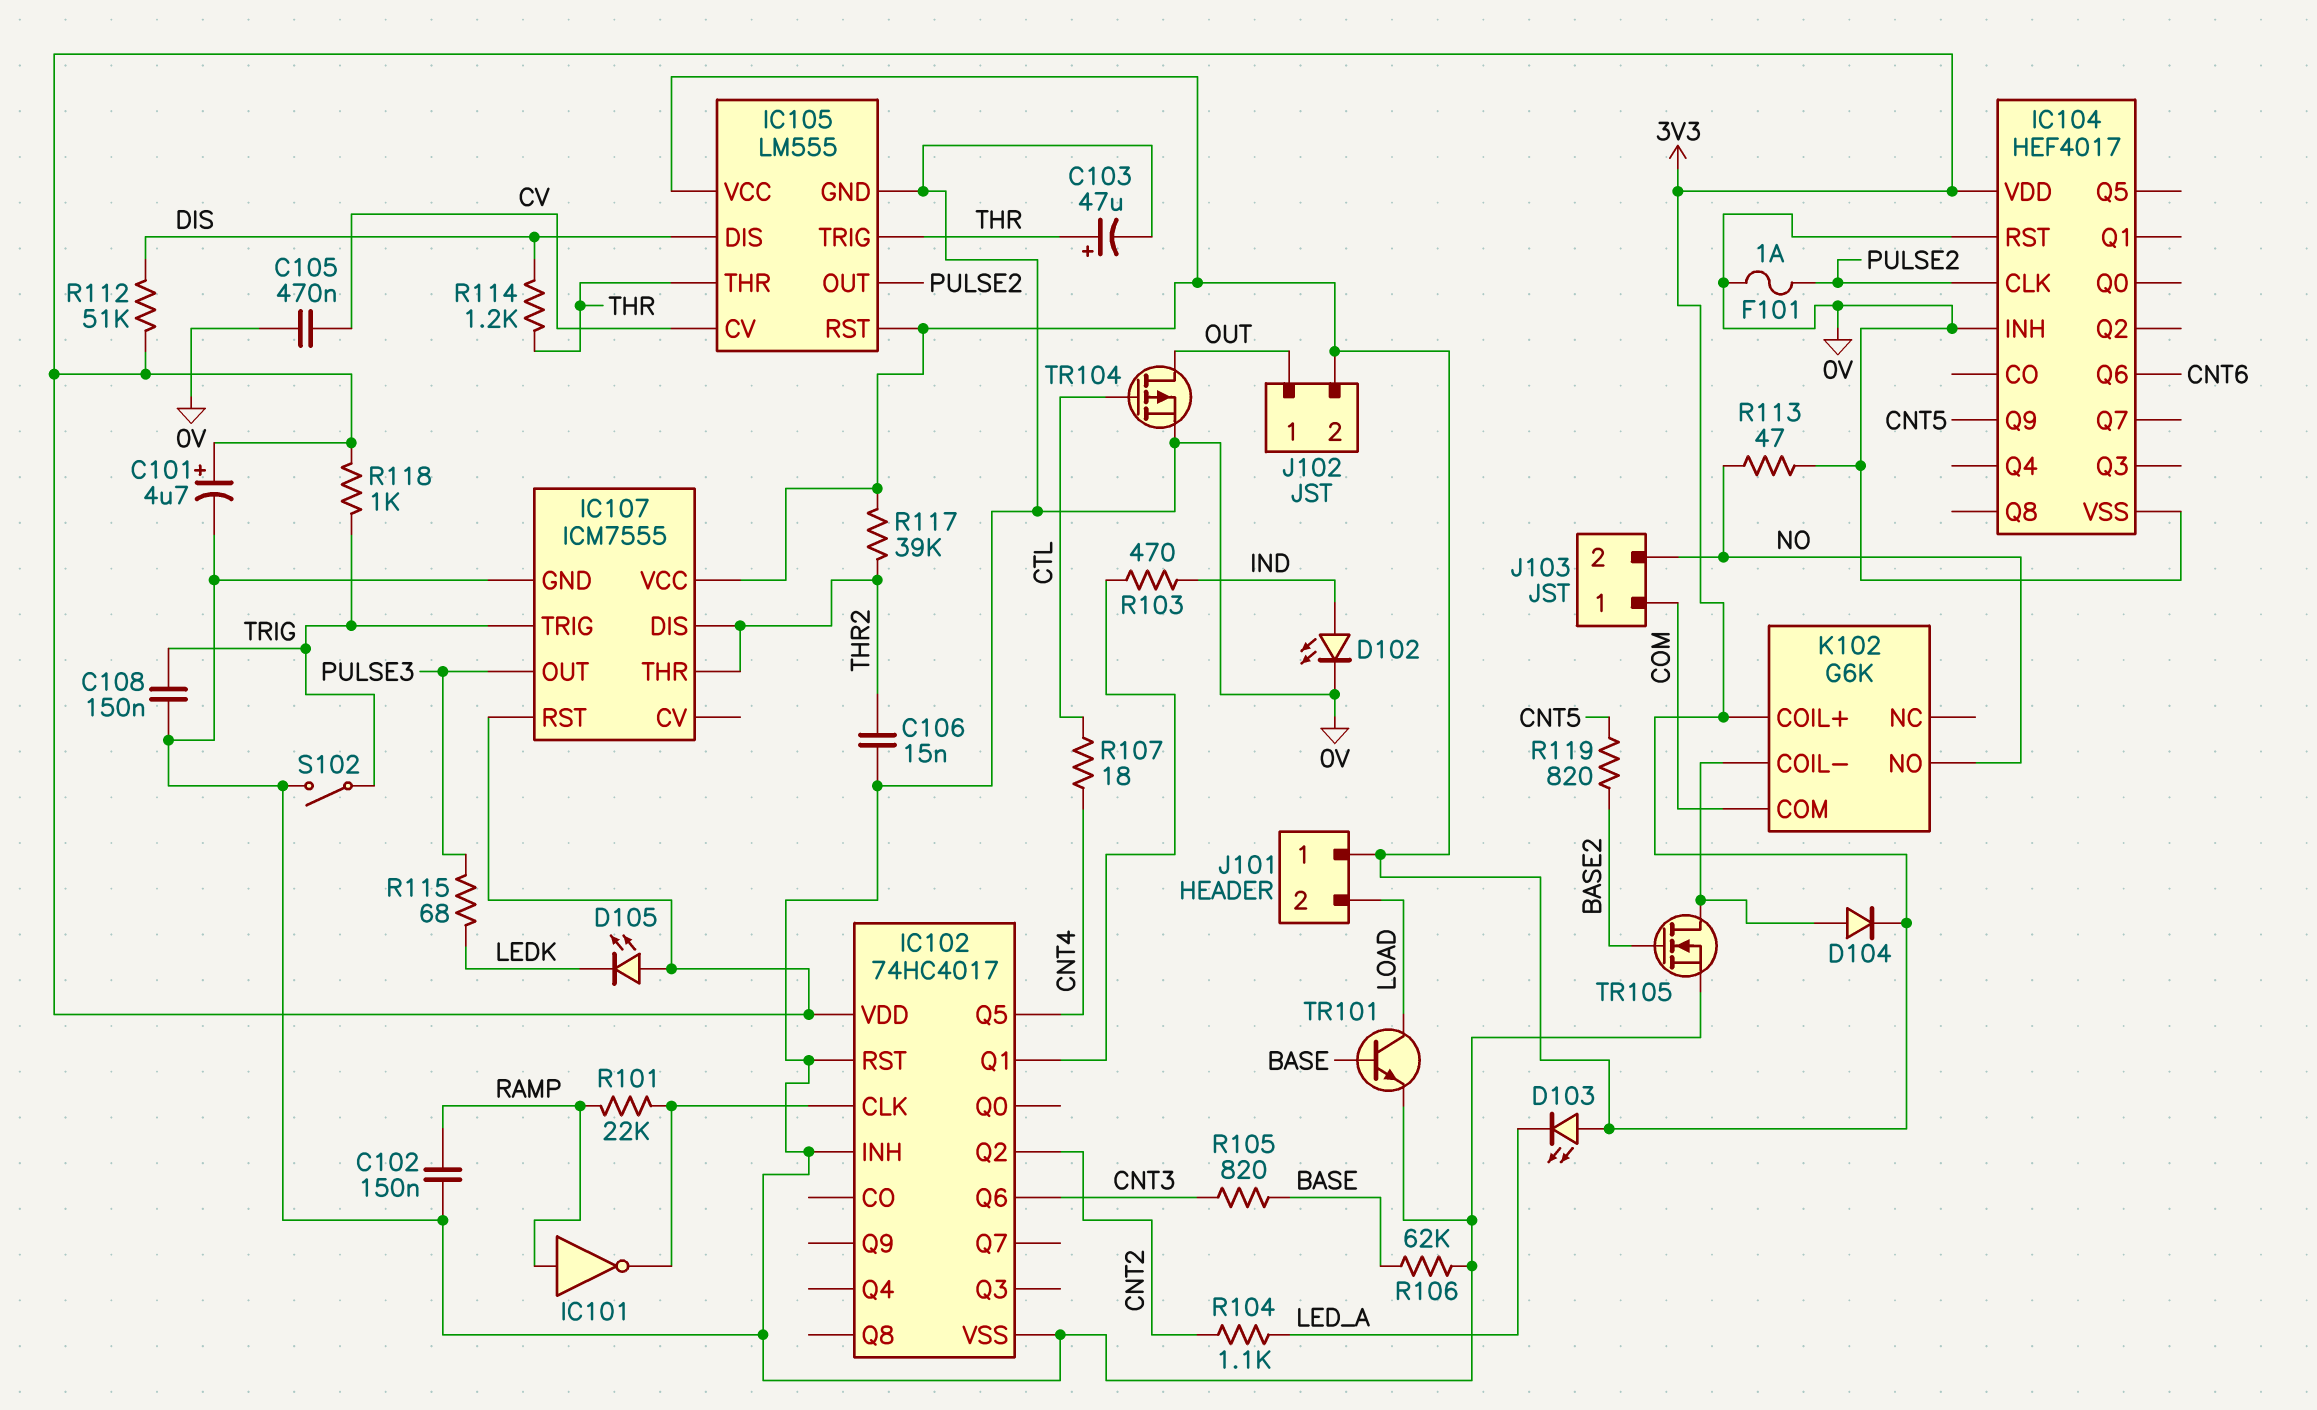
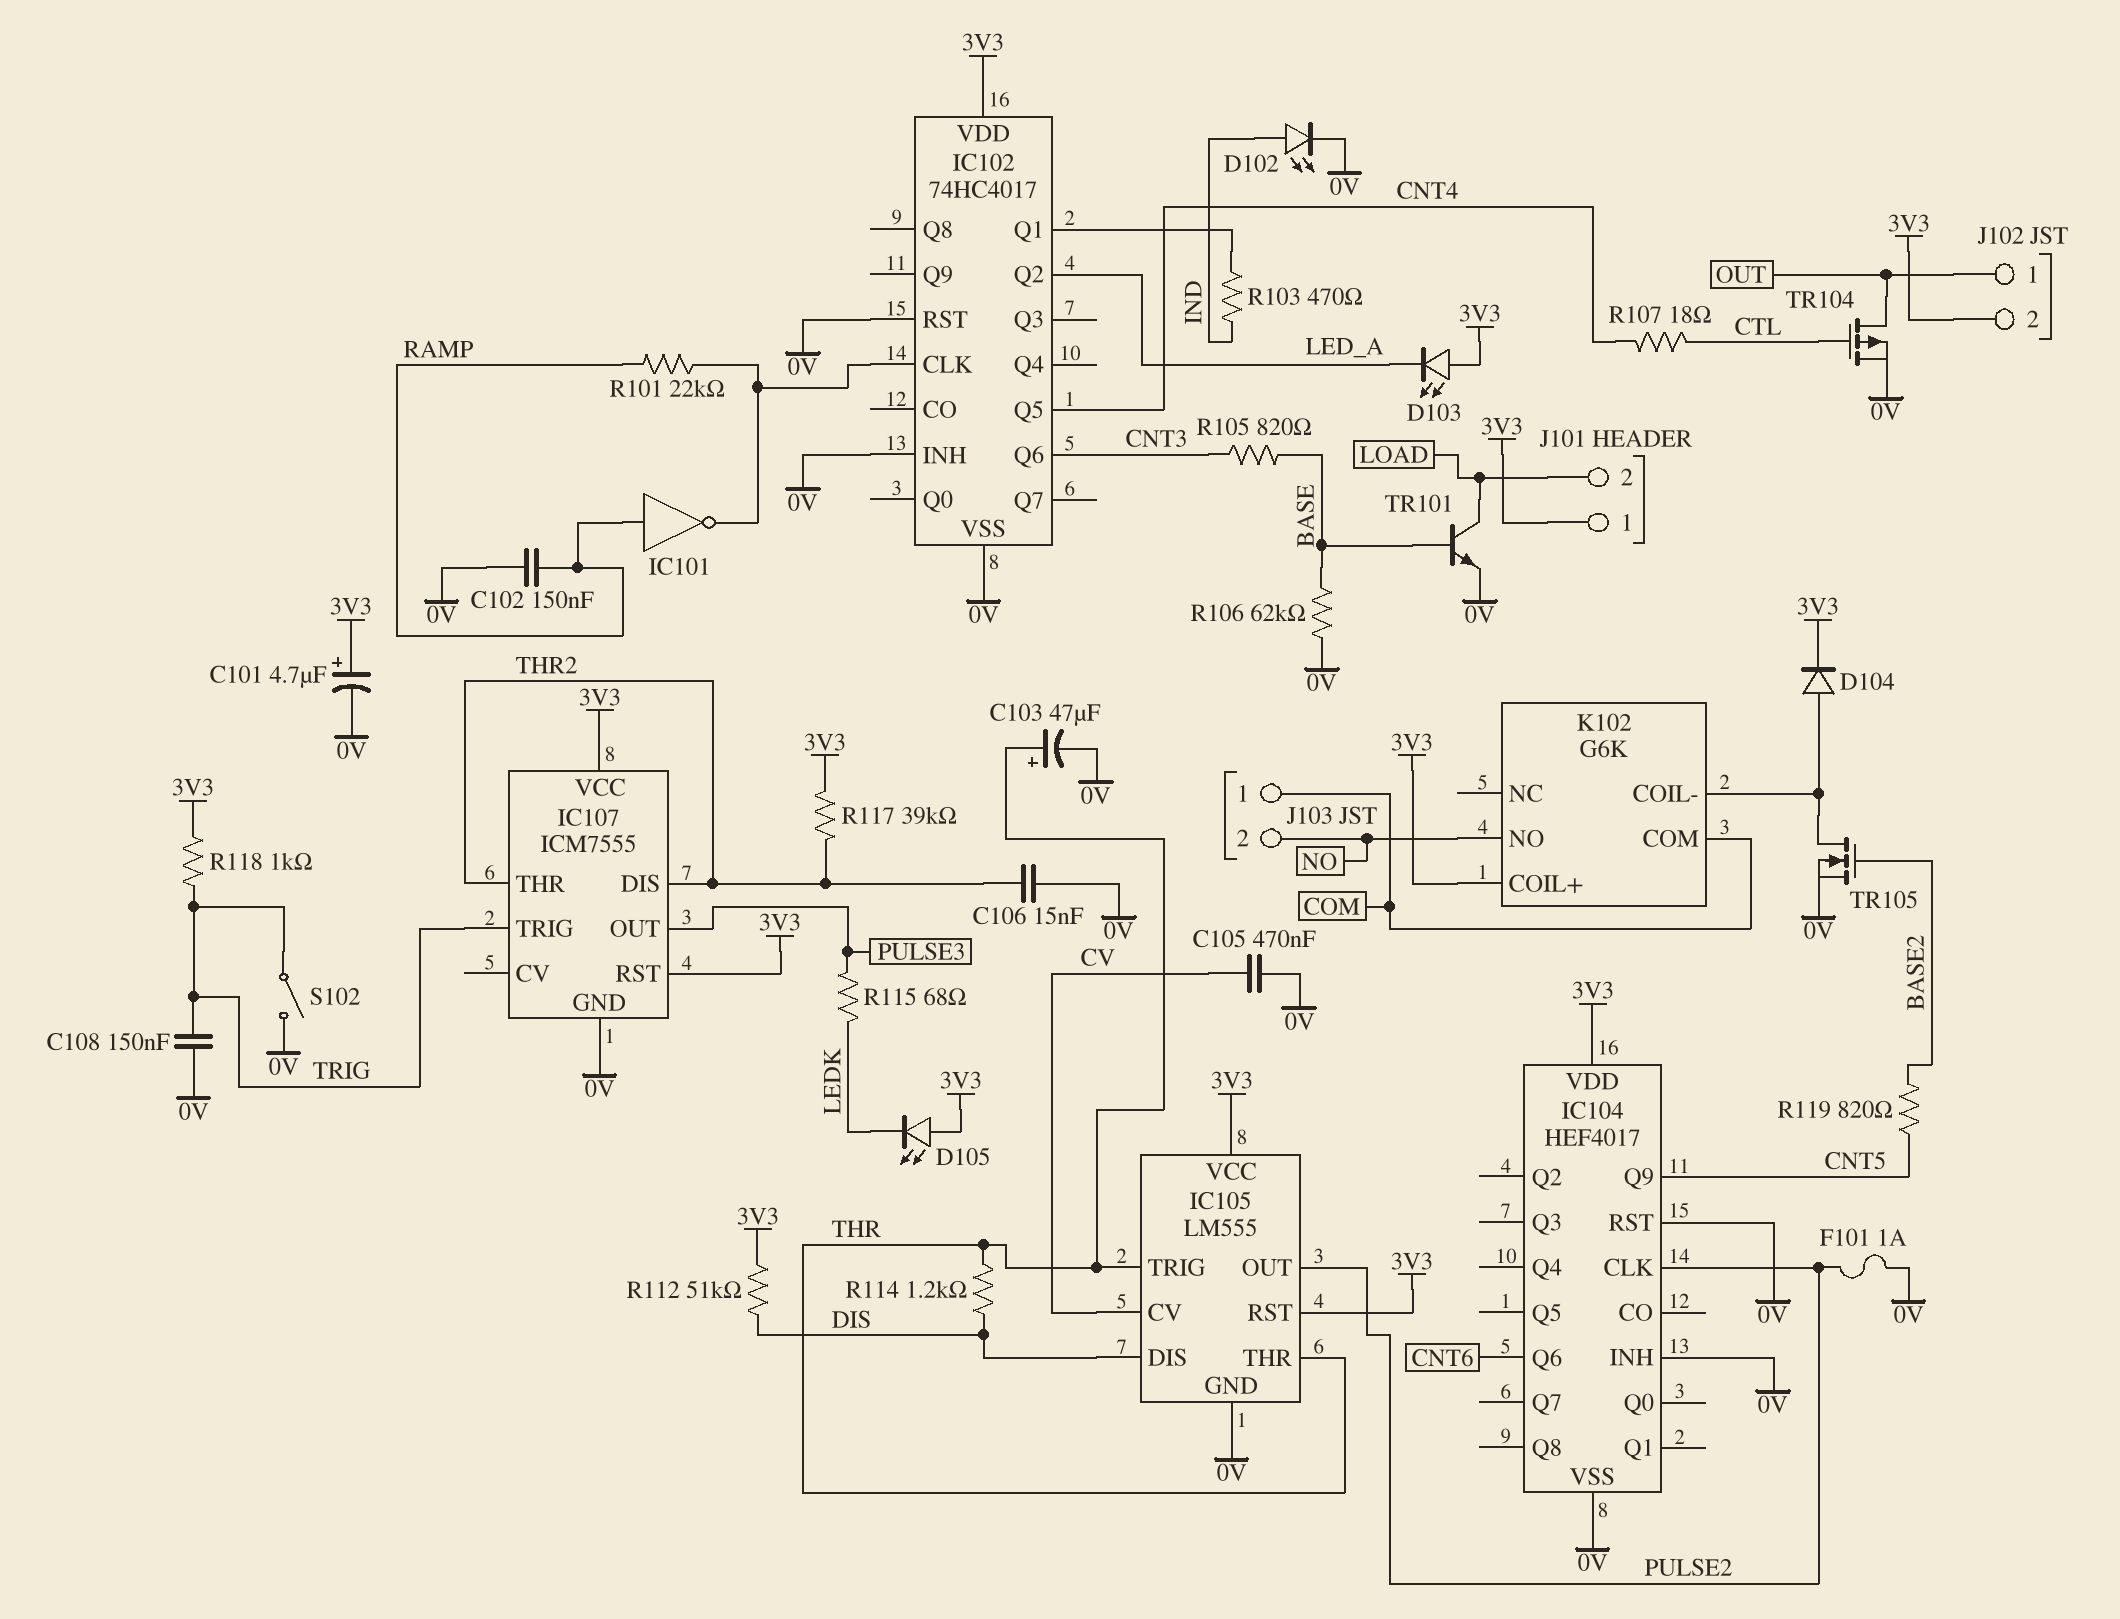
IC102 pin Q2: CNT2 -> LED_A
R104: 1.1k (CNT2, LED_A) -> none
R113: 47 (0V, NO) -> none

